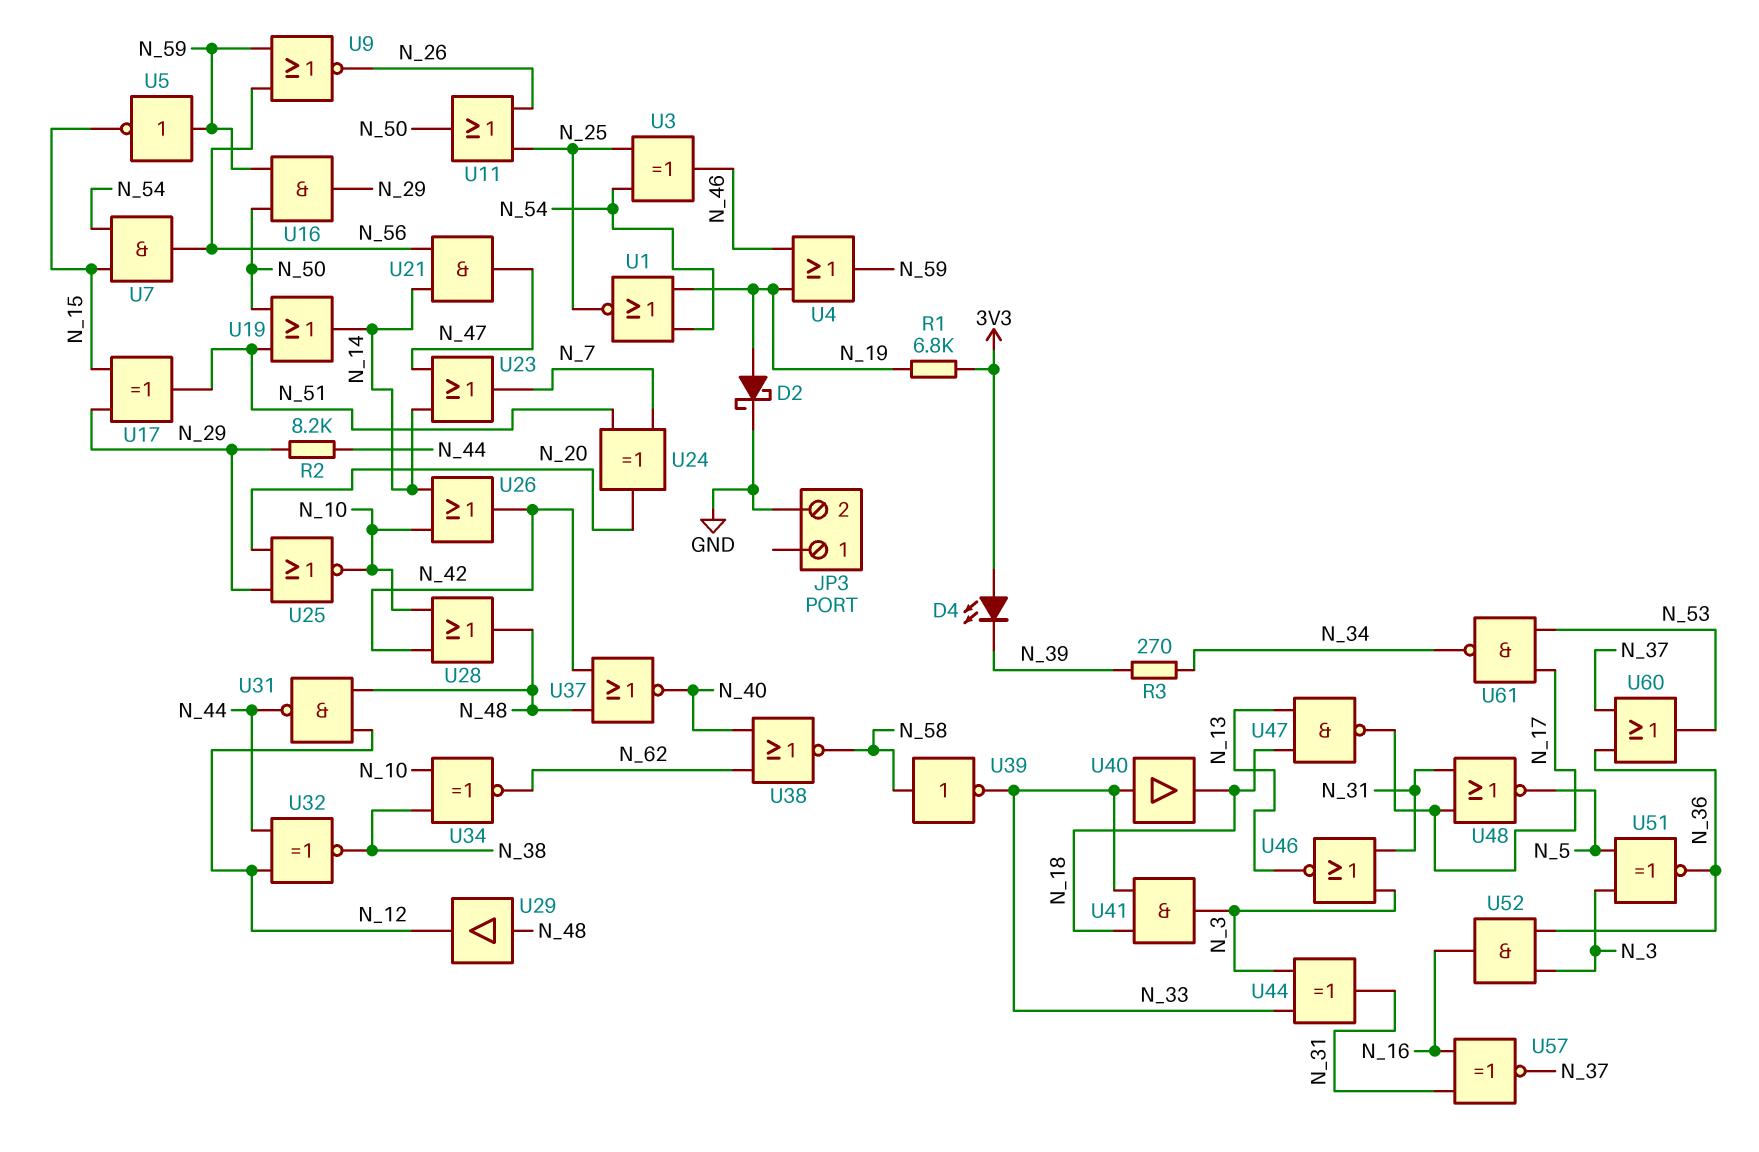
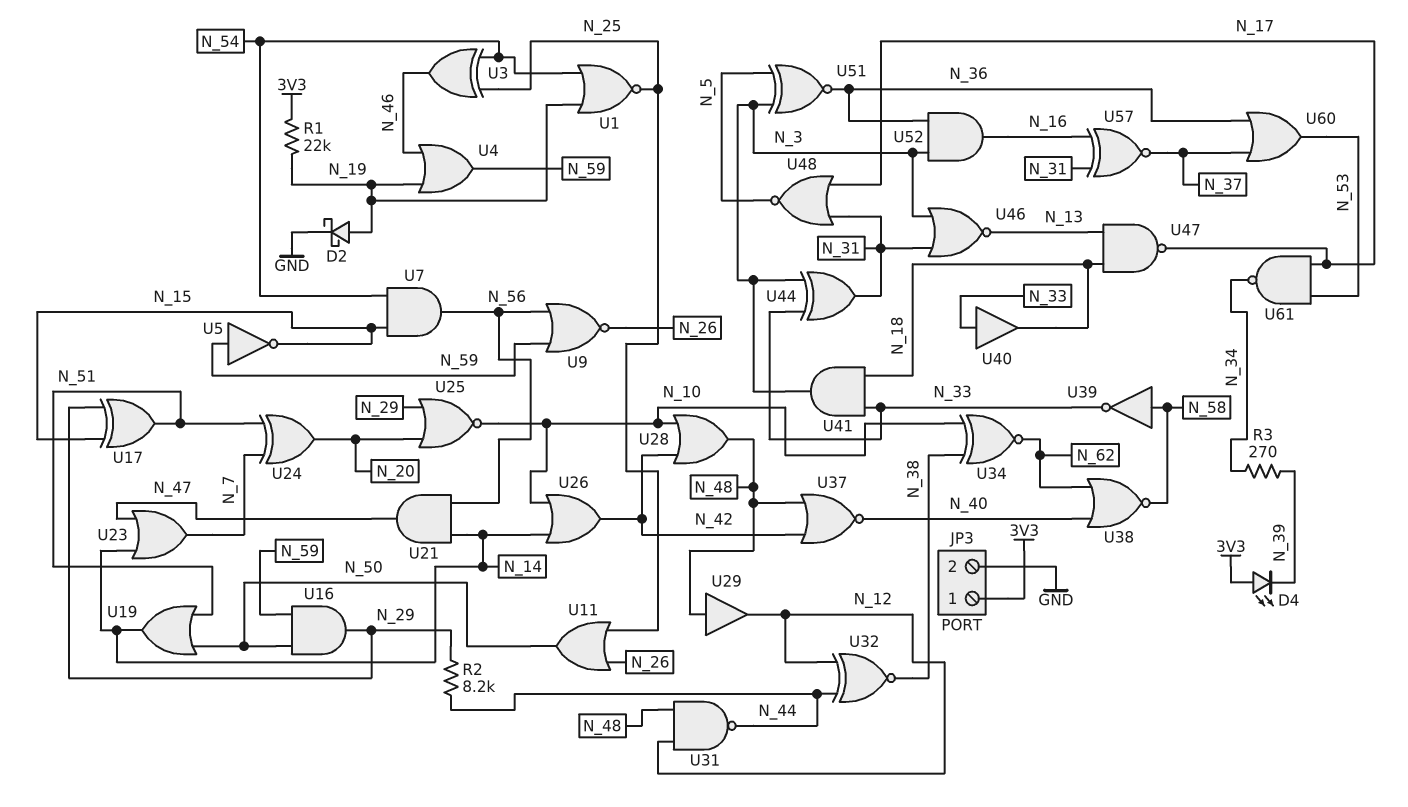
JP3 pin 1: none -> 3V3
R1: 6.8k (3V3, N_19) -> 22k (3V3, N_19)

